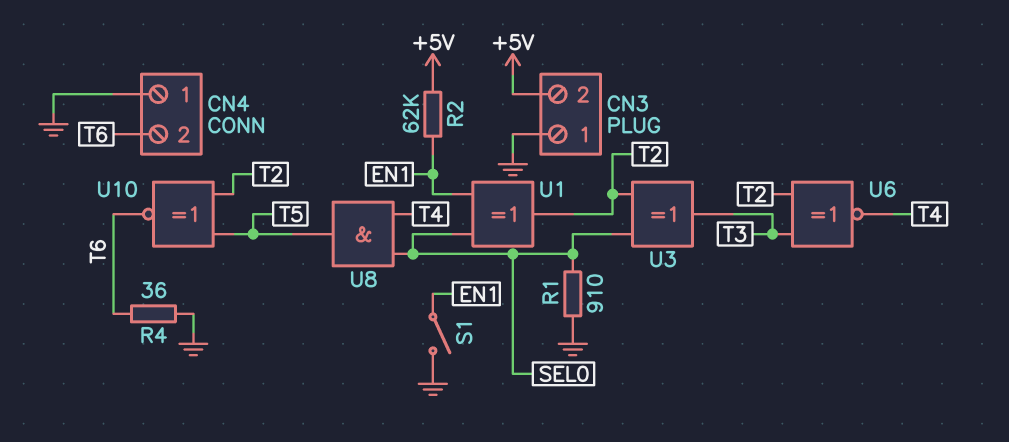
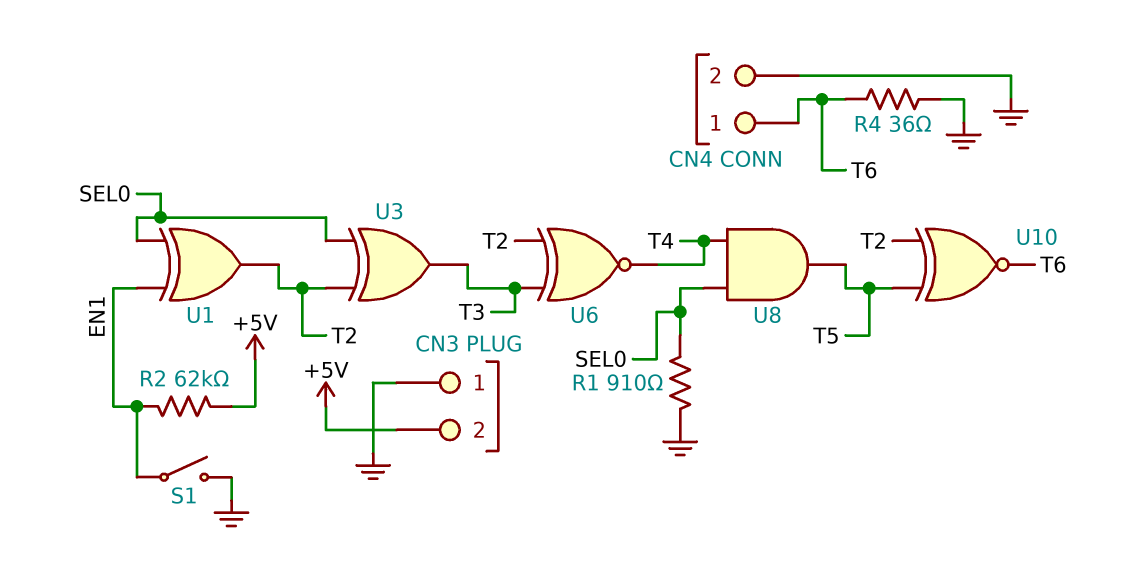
CN4 pin 1: GND -> T6
CN4 pin 2: T6 -> GND

